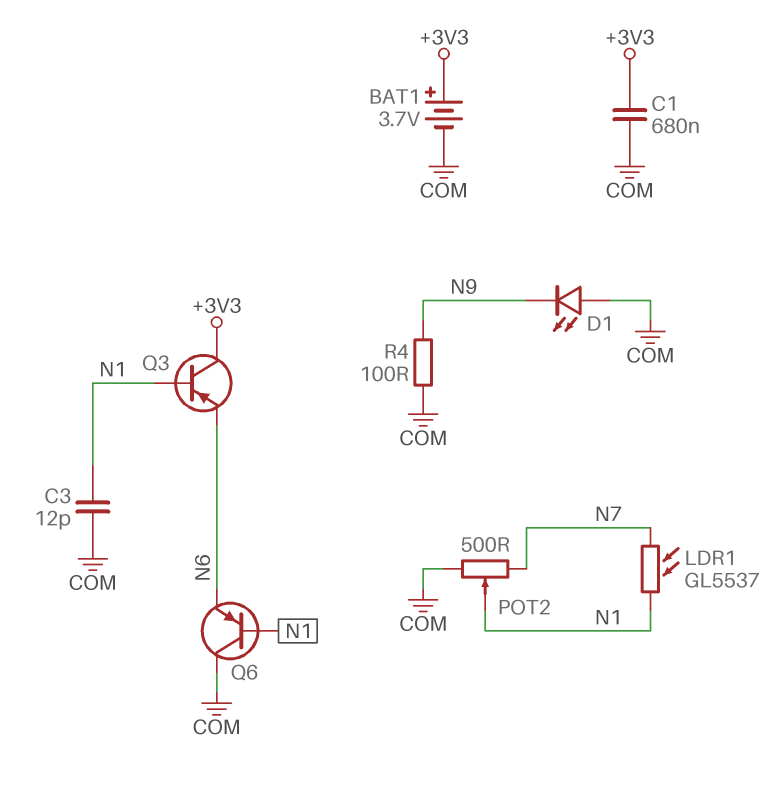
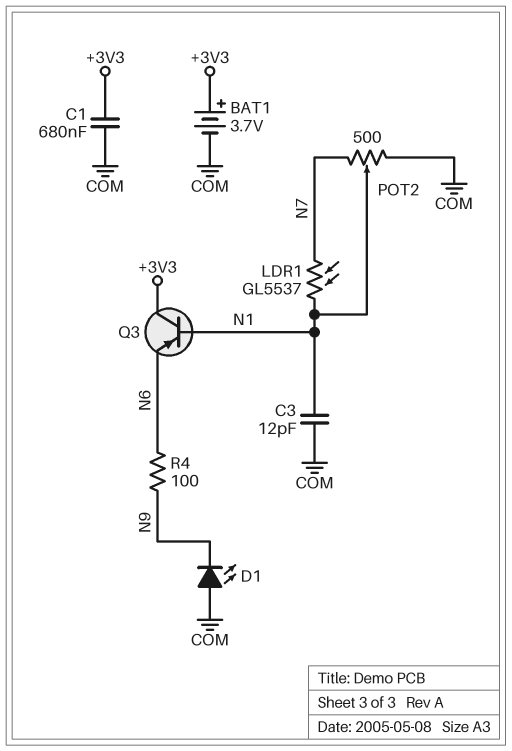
Q6: PNP (B N1, C COM, E N6) -> none
R4: 100 (COM, N9) -> 100 (N6, N9)

